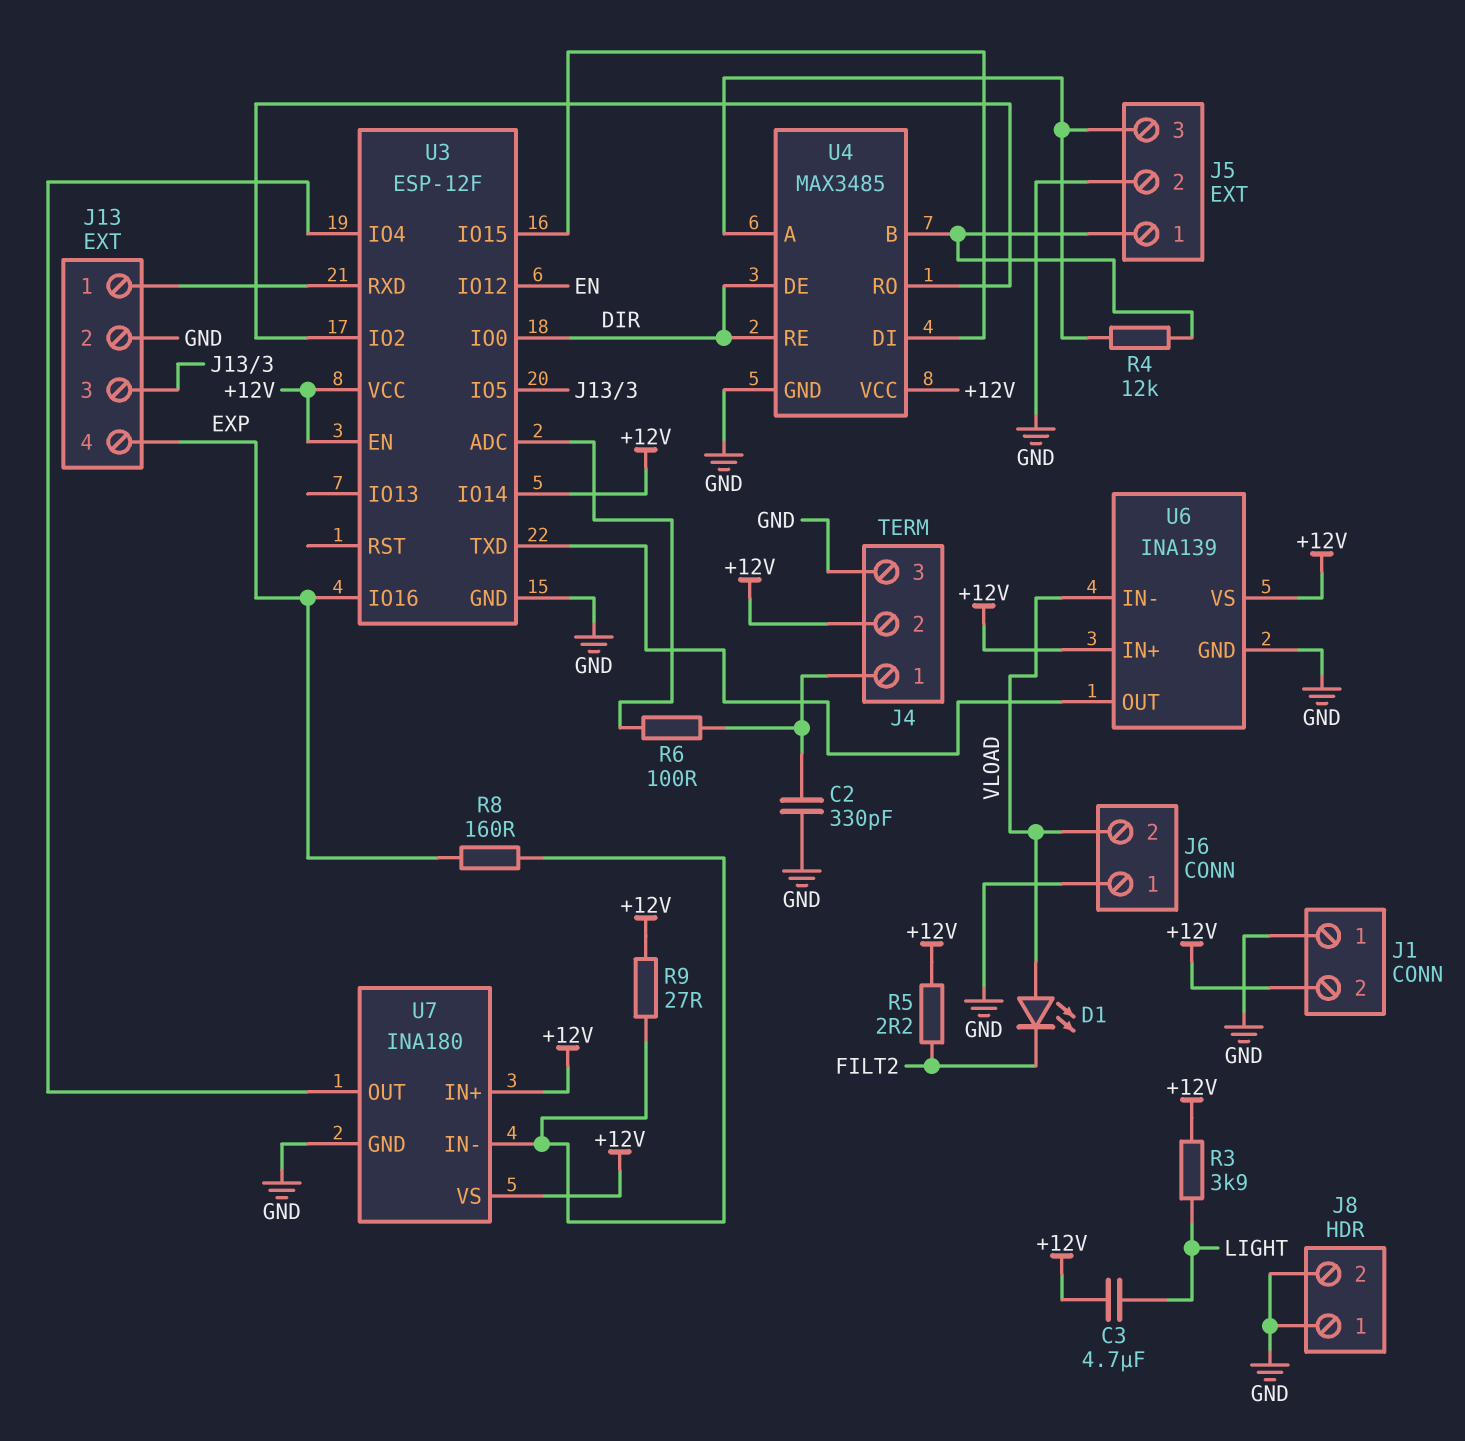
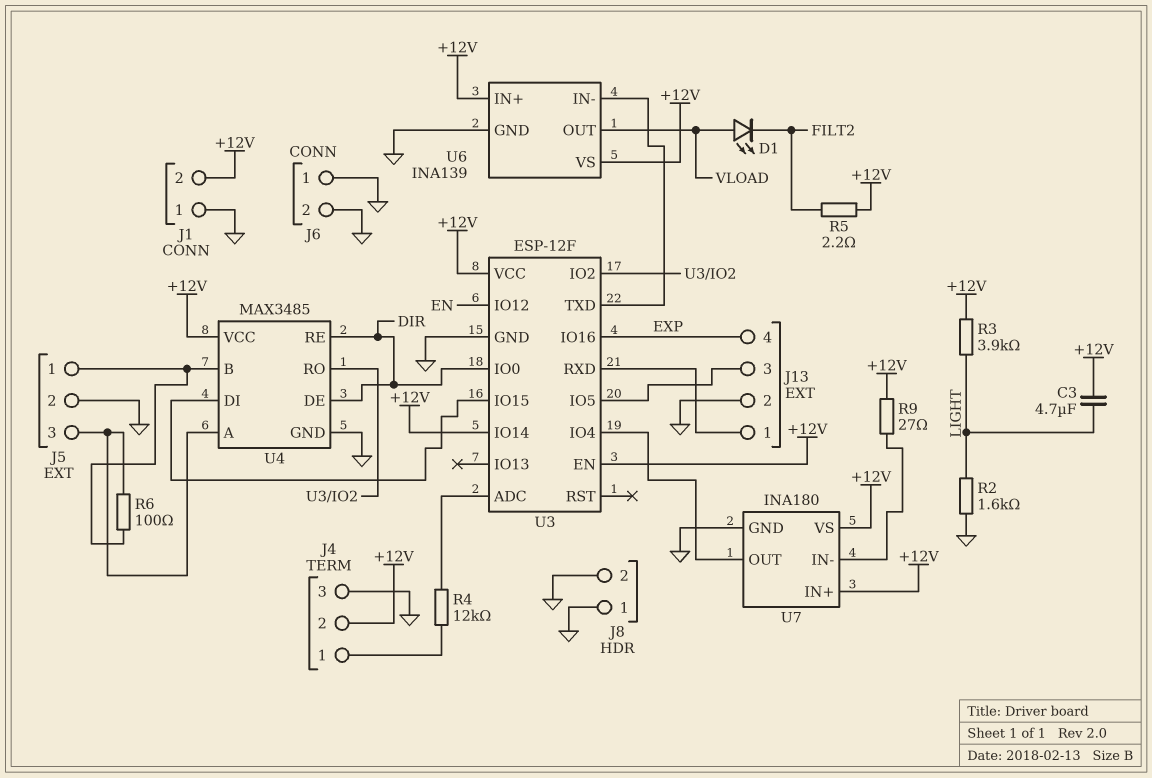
C2: 330pF (GND, J4/1) -> none
J6 pin 2: VLOAD -> GND
R2: none -> 1.6k (GND, LIGHT)
R4: 12k (J5/1, J5/3) -> 12k (J4/1, U3/ADC)
R6: 100 (J4/1, U3/ADC) -> 100 (J5/1, J5/3)
R8: 160 (EXP, U7/IN-) -> none
U6 pin IN-: VLOAD -> U3/TXD
U6 pin OUT: U3/TXD -> VLOAD

